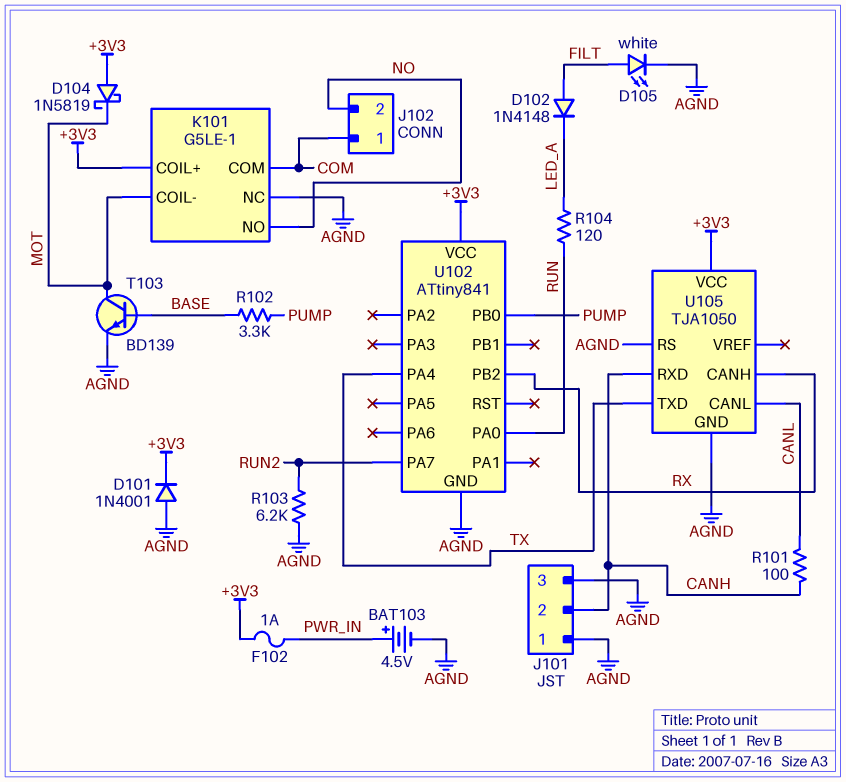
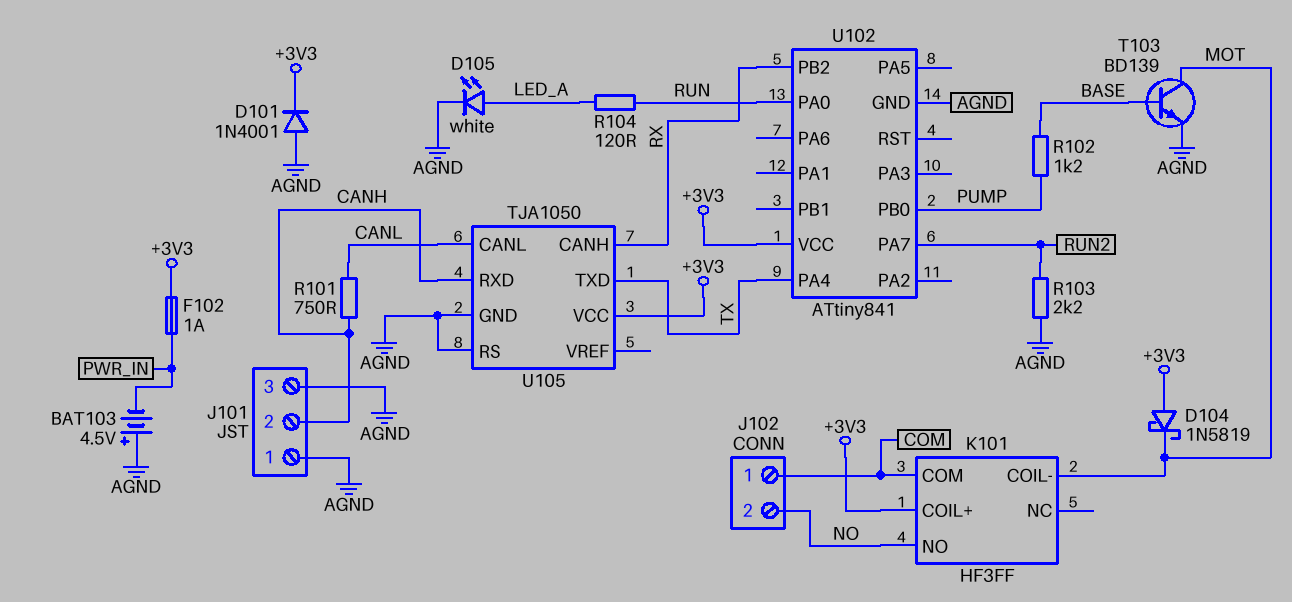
BAT103: 4.5V (plus PWR_IN, minus AGND) -> 4.5V (plus AGND, minus PWR_IN)
D102: diode 1N4148 (A FILT, K LED_A) -> none
D105: LED white (A FILT, K AGND) -> LED white (A LED_A, K AGND)
K101: G5LE-1 -> HF3FF
K101 pin NC: AGND -> none
R101: 100 (CANH, CANL) -> 750 (CANH, CANL)
R102: 3.3k (BASE, PUMP) -> 1.2k (BASE, PUMP)
R103: 6.2k (AGND, RUN2) -> 2.2k (AGND, RUN2)

